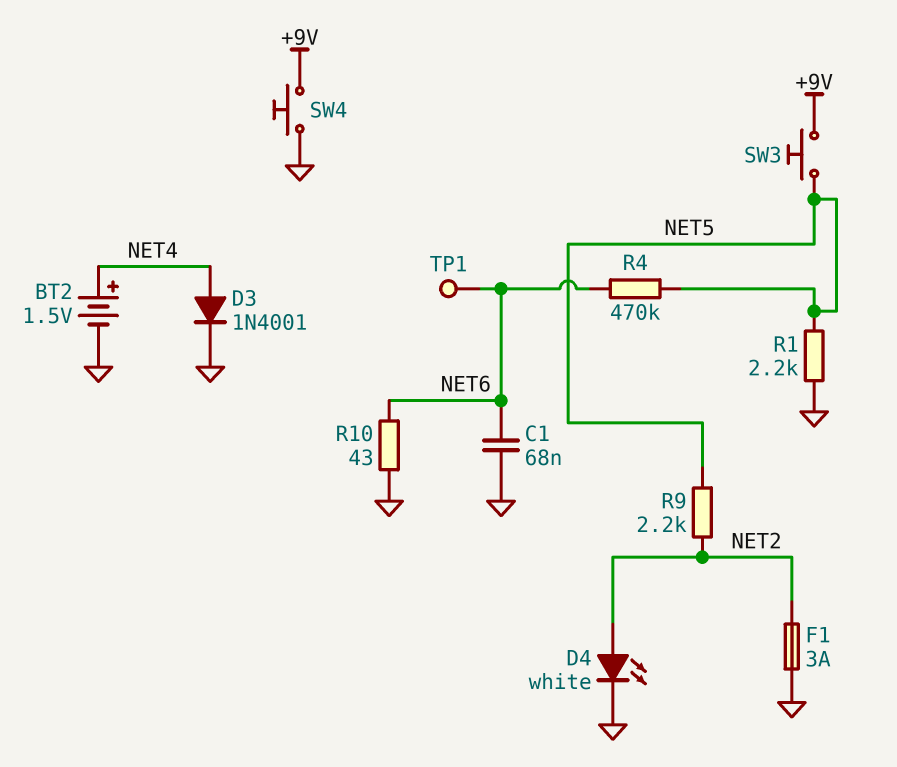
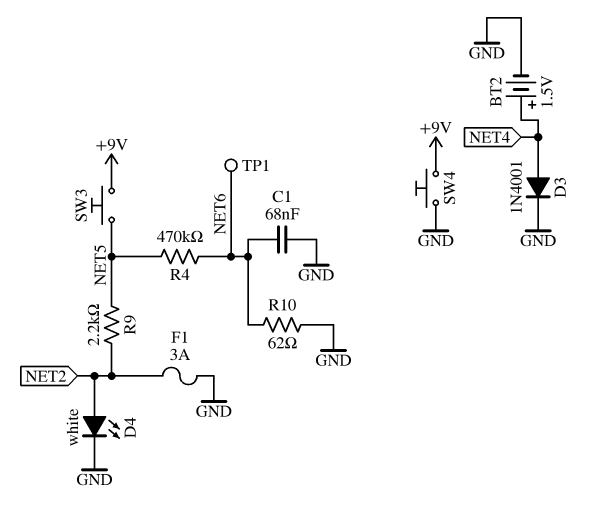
R1: 2.2k (GND, NET5) -> none
R10: 43 (GND, NET6) -> 62 (GND, NET6)

